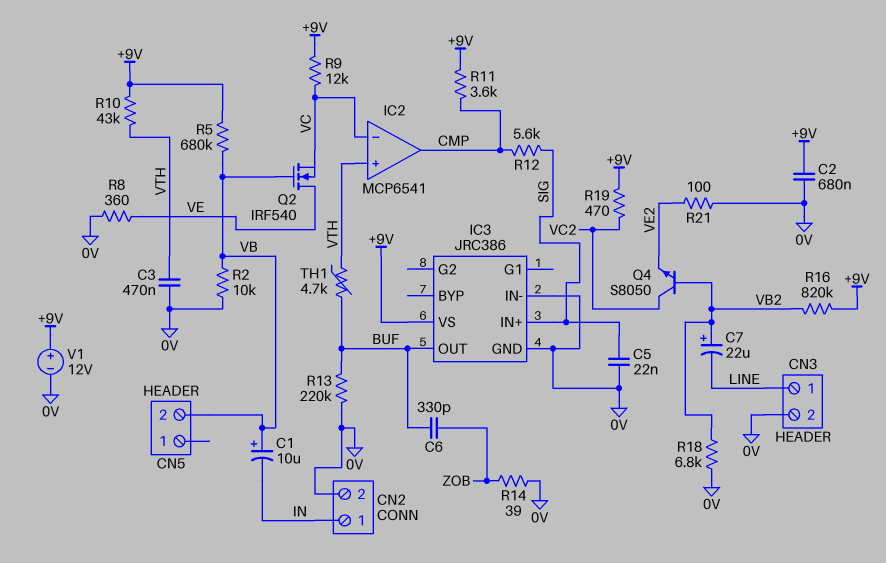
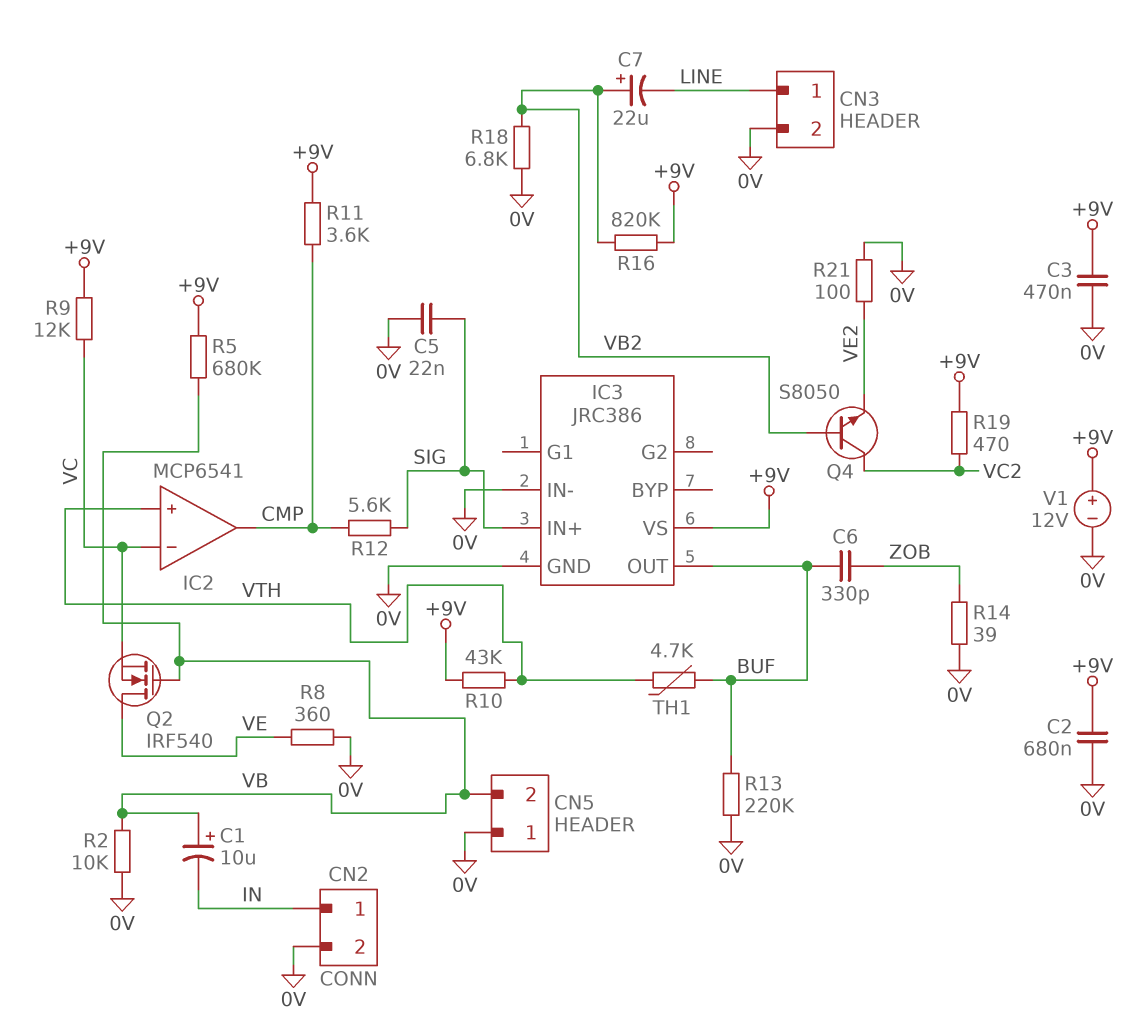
C3: 470nF (0V, VTH) -> 470nF (+9V, 0V)
CN5 pin 1: none -> 0V

